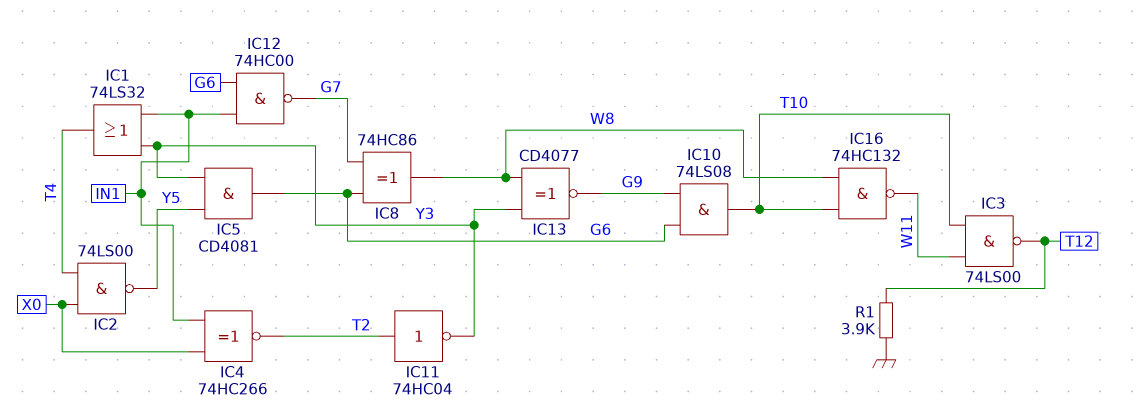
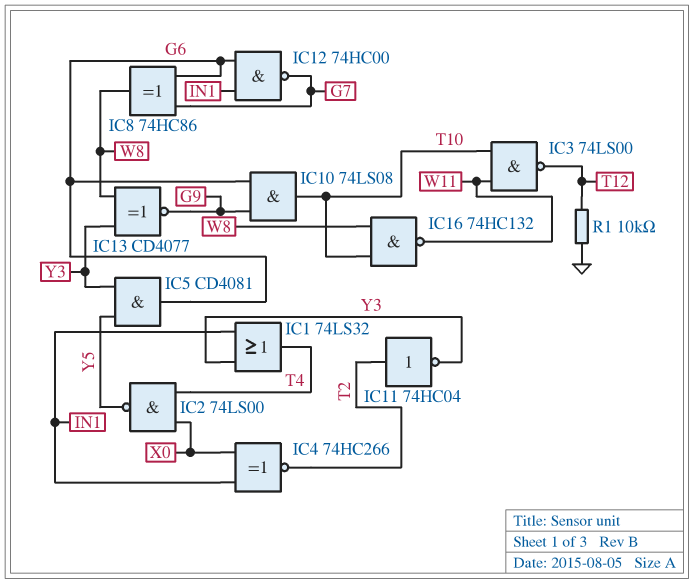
R1: 3.9k (GND, T12) -> 10k (GND, T12)

